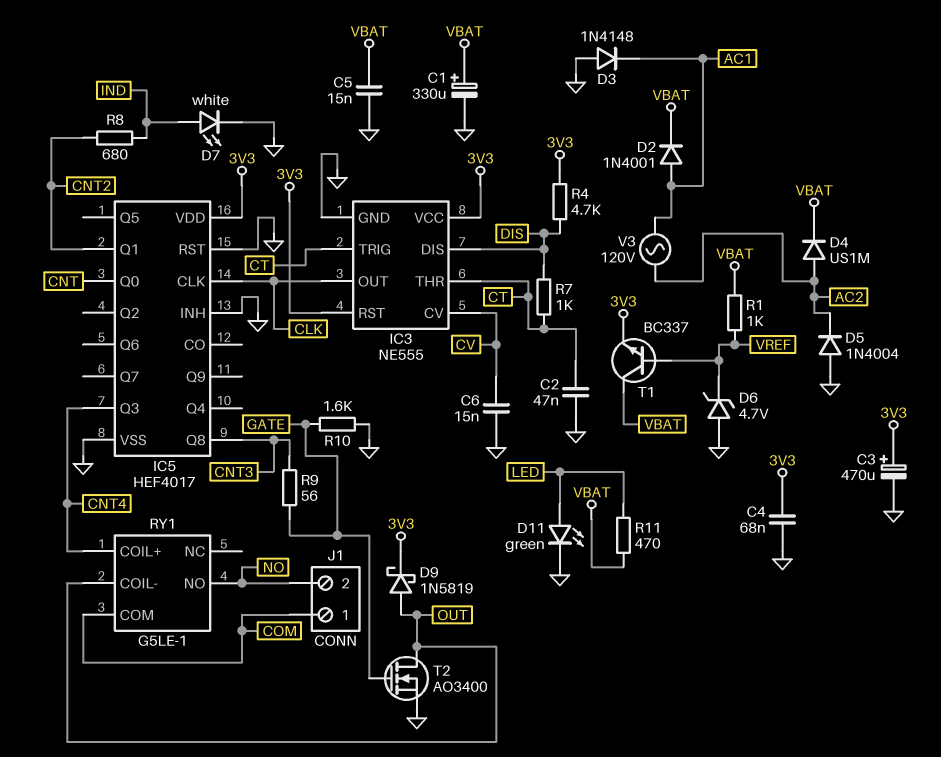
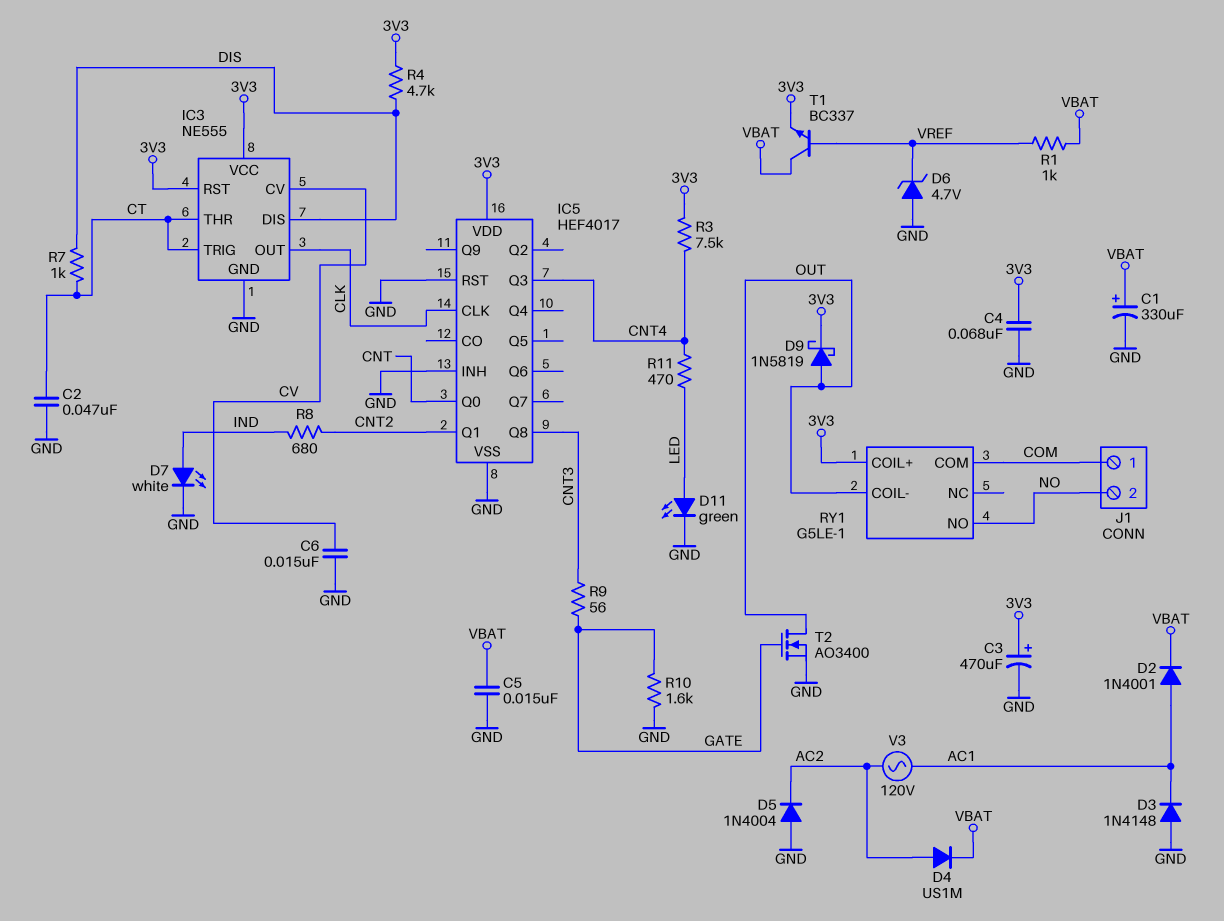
R3: none -> 7.5k (3V3, CNT4)
R11: 470 (LED, VBAT) -> 470 (CNT4, LED)
RY1 pin COIL+: CNT4 -> 3V3

